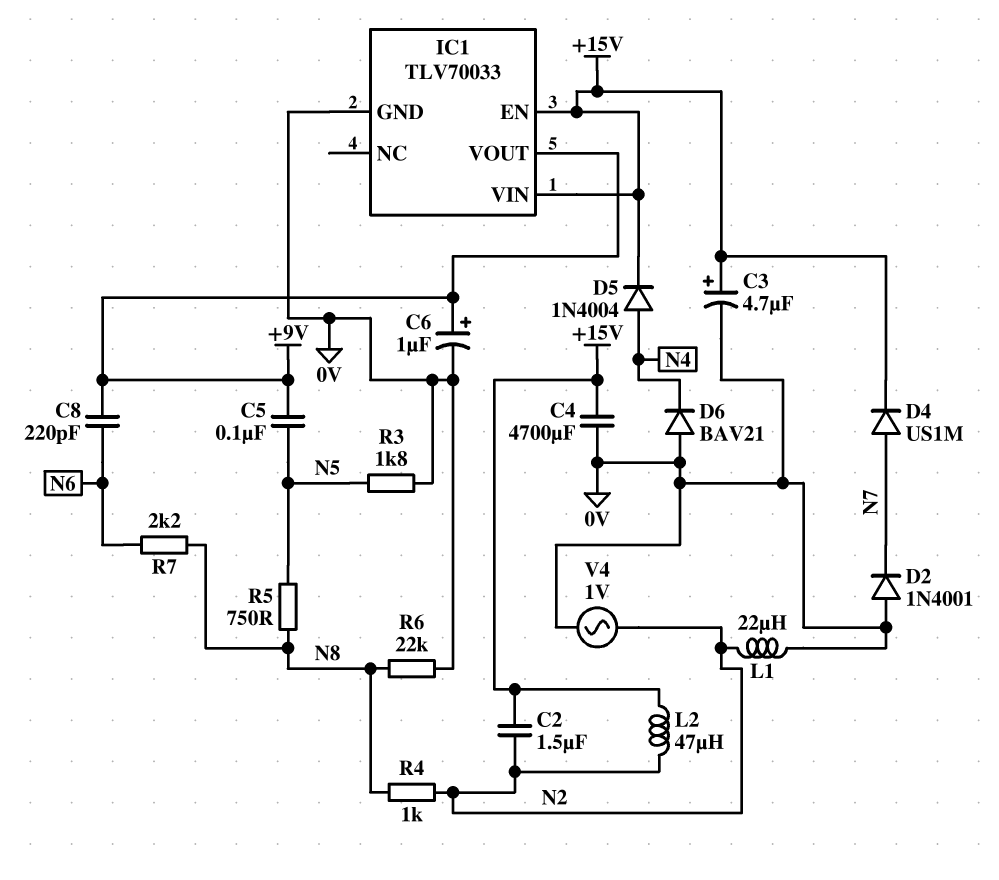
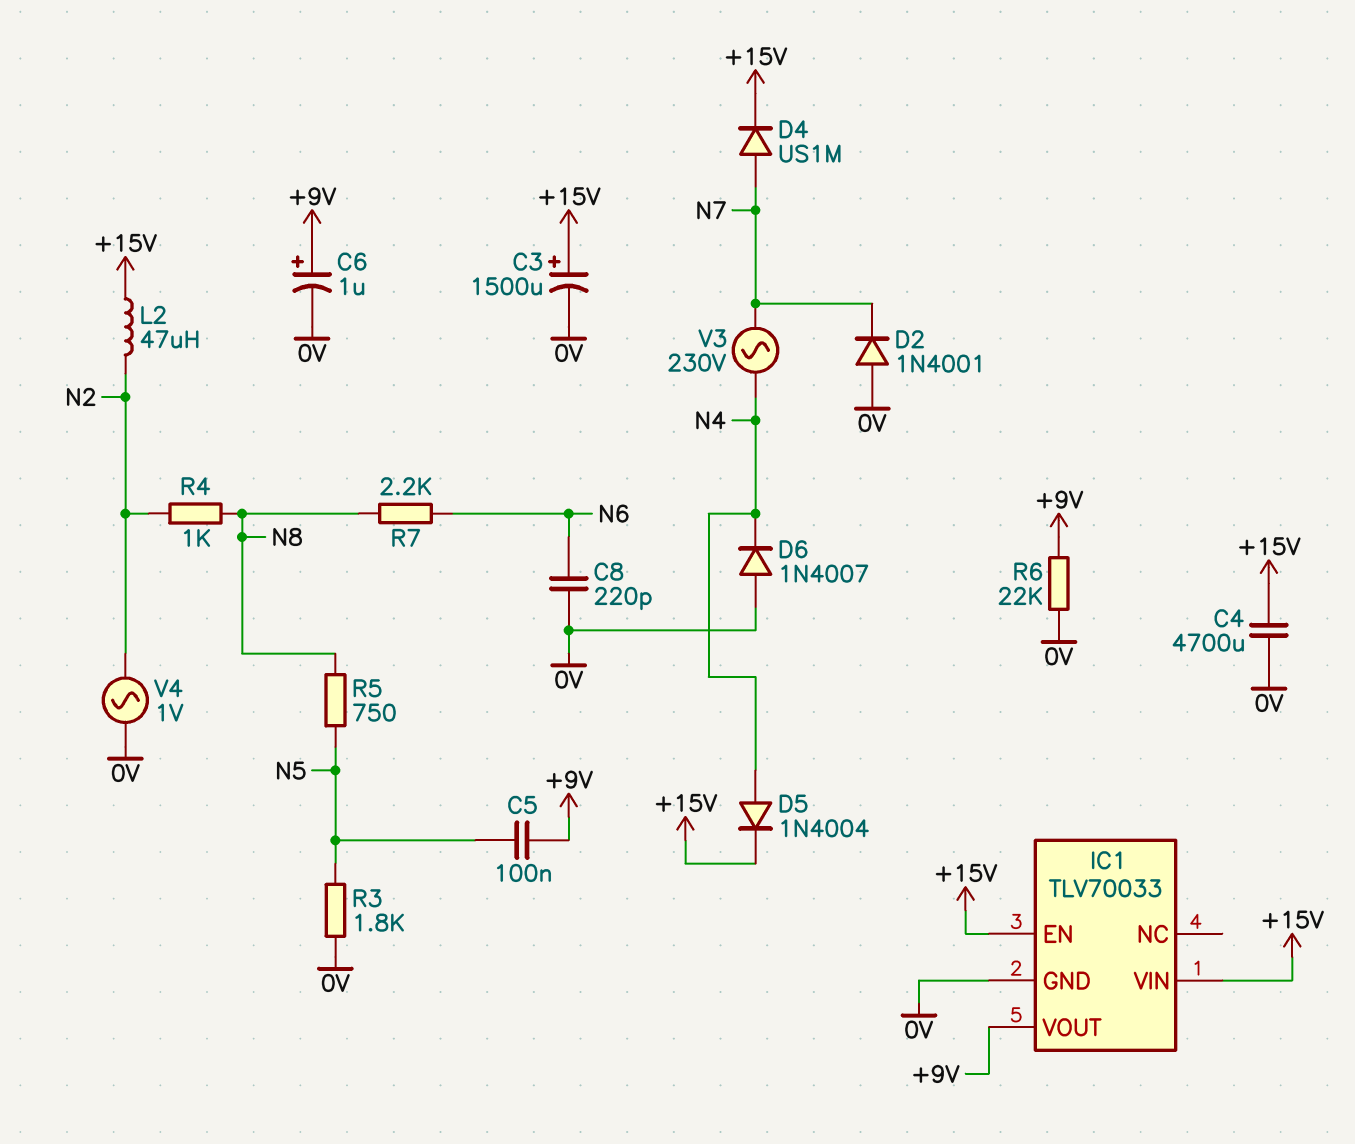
C2: 1.5uF (+15V, N2) -> none
C3: 4.7uF (plus +15V, minus 0V) -> 1500uF (plus +15V, minus 0V)
C8: 220pF (+9V, N6) -> 220pF (0V, N6)
D6: diode BAV21 (A 0V, K N4) -> diode 1N4007 (A 0V, K N4)
L1: 22uH (0V, N2) -> none
R6: 22k (0V, N8) -> 22k (+9V, 0V)
V3: none -> AC 230V (N4, N7)

